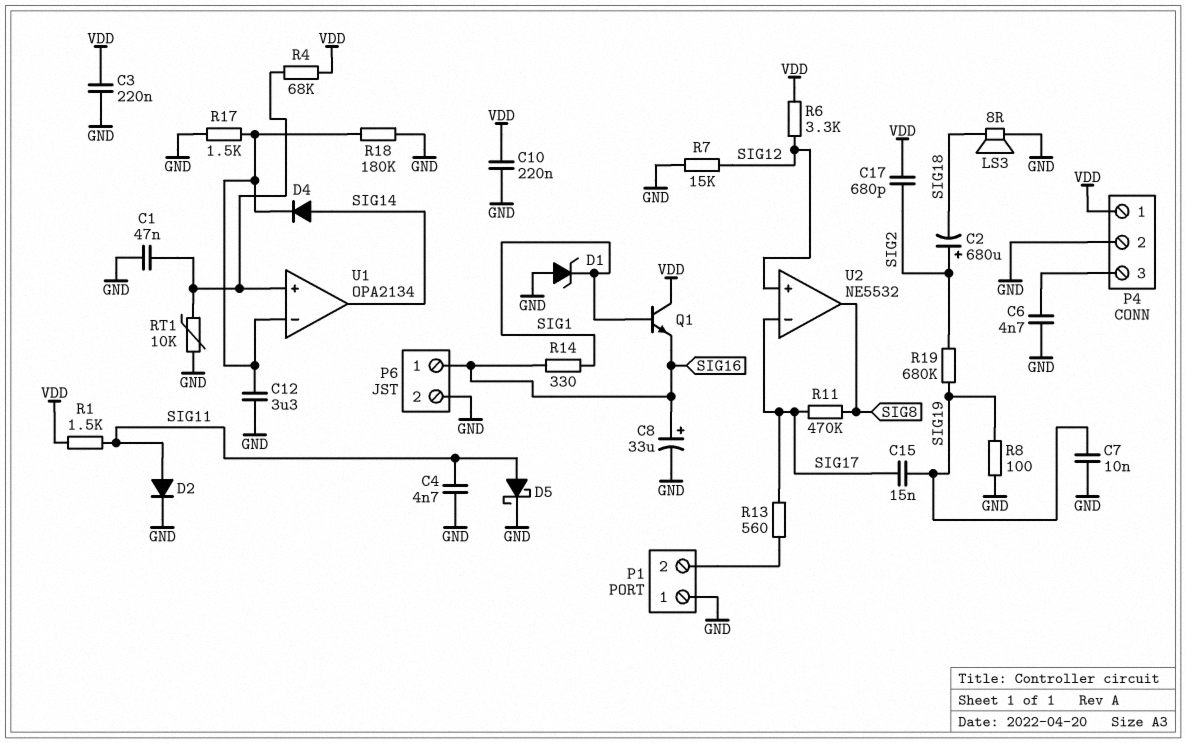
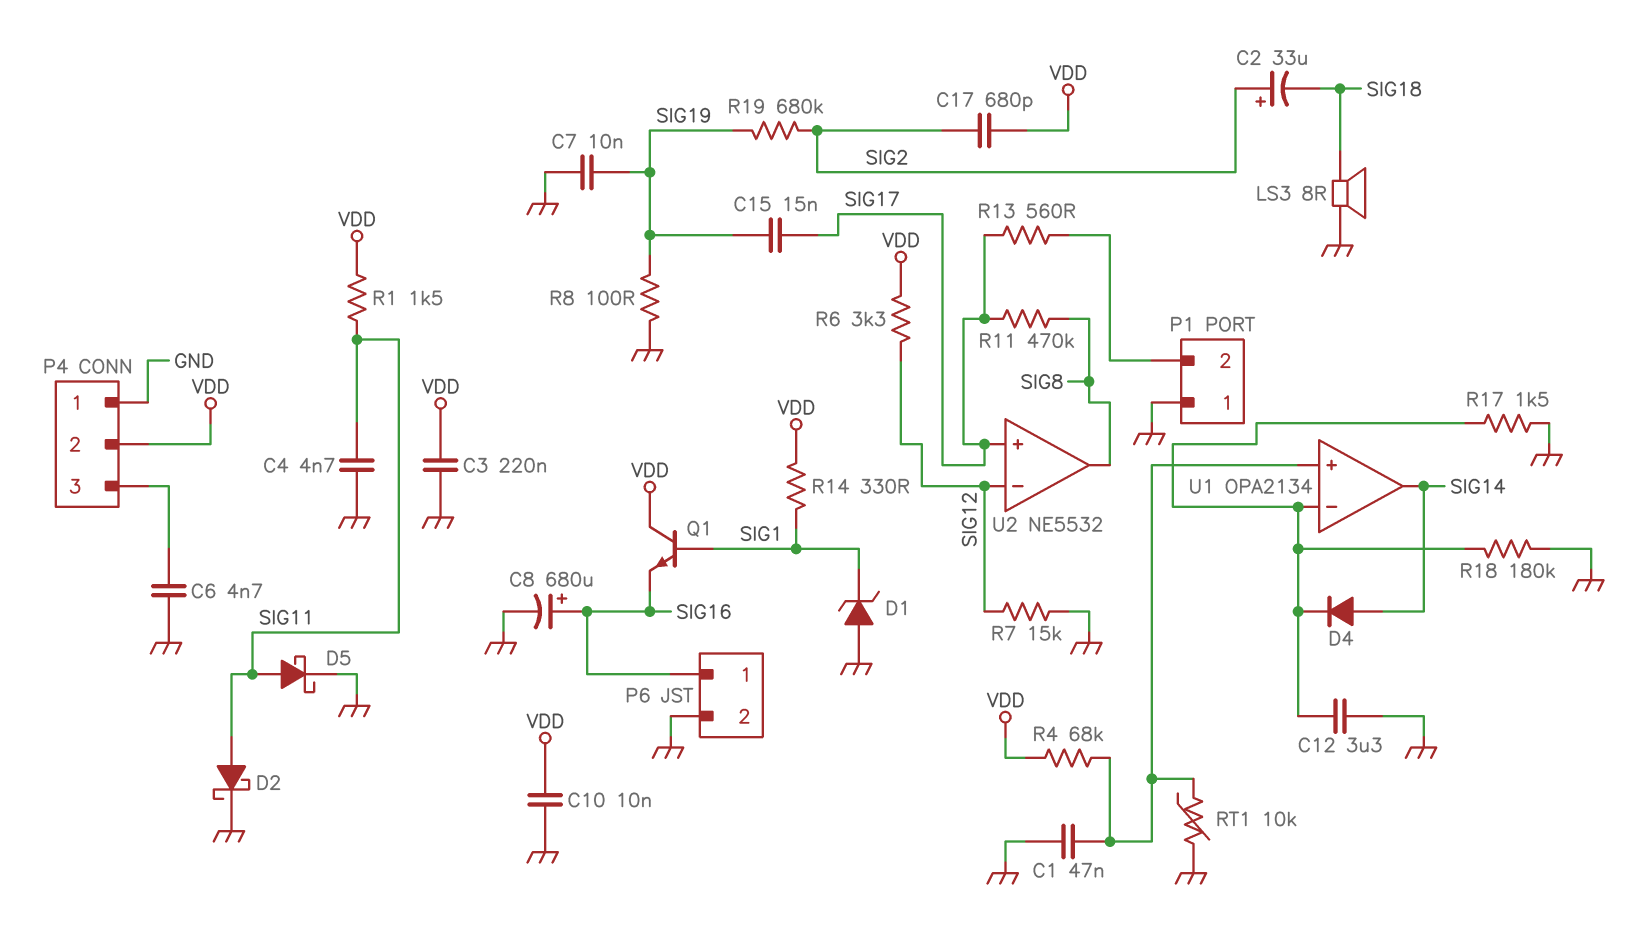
C2: 680uF (plus SIG2, minus SIG18) -> 33uF (plus SIG2, minus SIG18)
C8: 33uF (plus SIG16, minus GND) -> 680uF (plus SIG16, minus GND)
C10: 220nF (GND, VDD) -> 10nF (GND, VDD)
D2: diode (A SIG11, K GND) -> schottky (A SIG11, K GND)
P4 pin 1: VDD -> GND
P4 pin 2: GND -> VDD
R14: 330 (SIG1, SIG16) -> 330 (SIG1, VDD)
U2 pin in+: SIG12 -> SIG17
U2 pin in-: SIG17 -> SIG12

